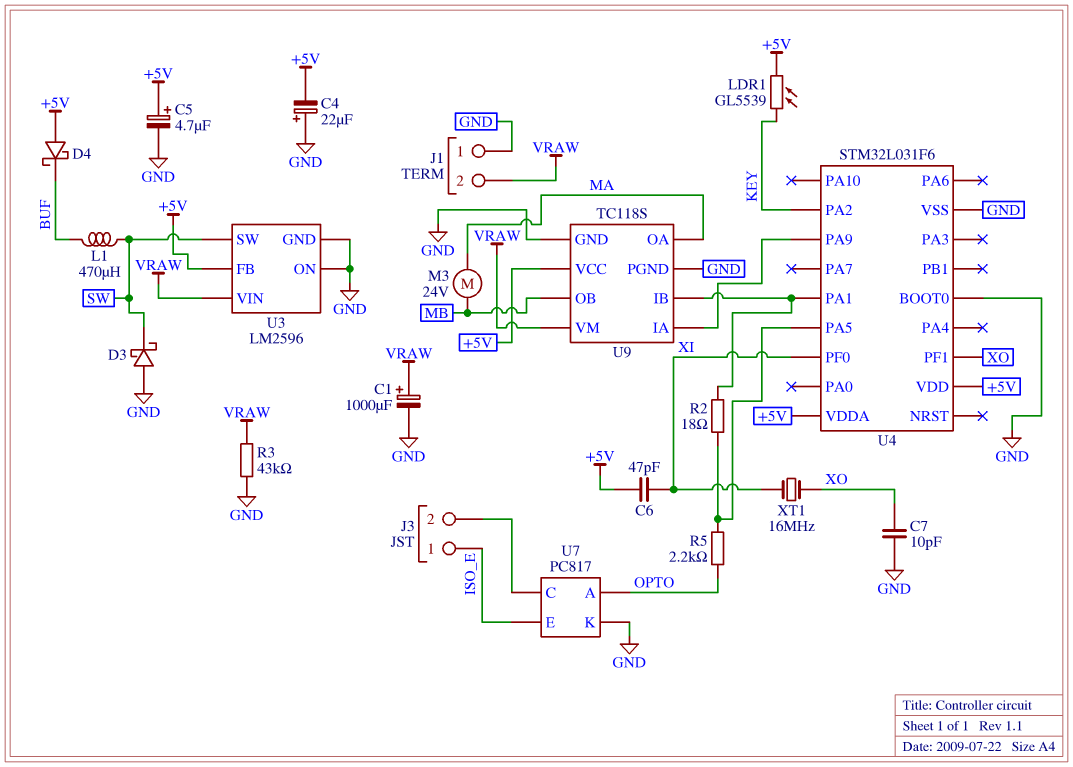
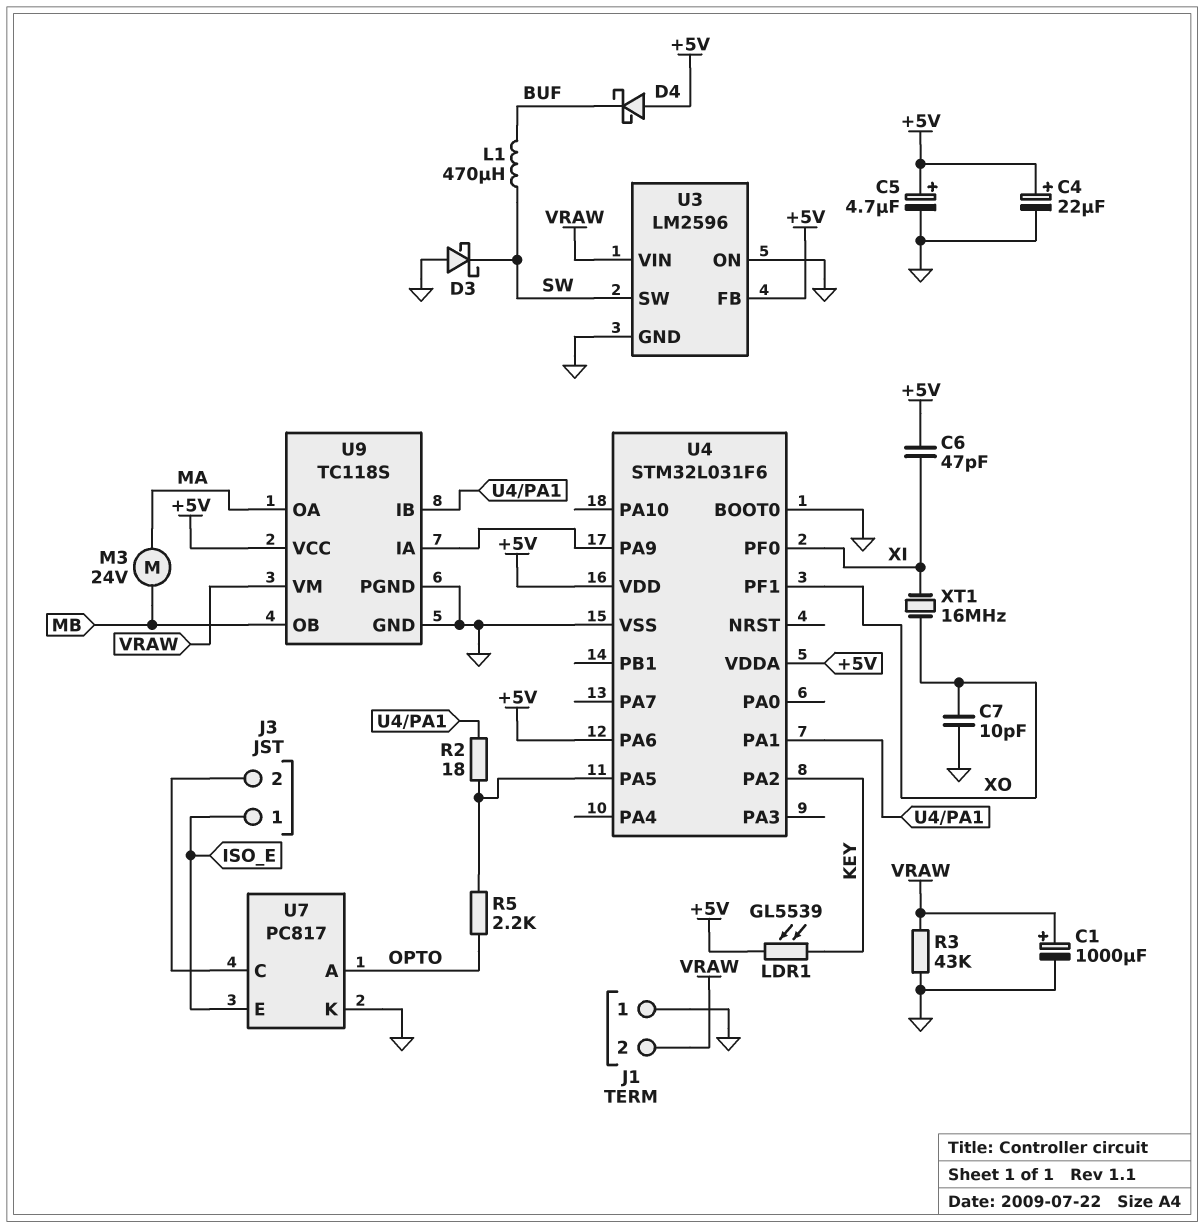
C4: 22uF (plus GND, minus +5V) -> 22uF (plus +5V, minus GND)
U4 pin PA6: none -> +5V

